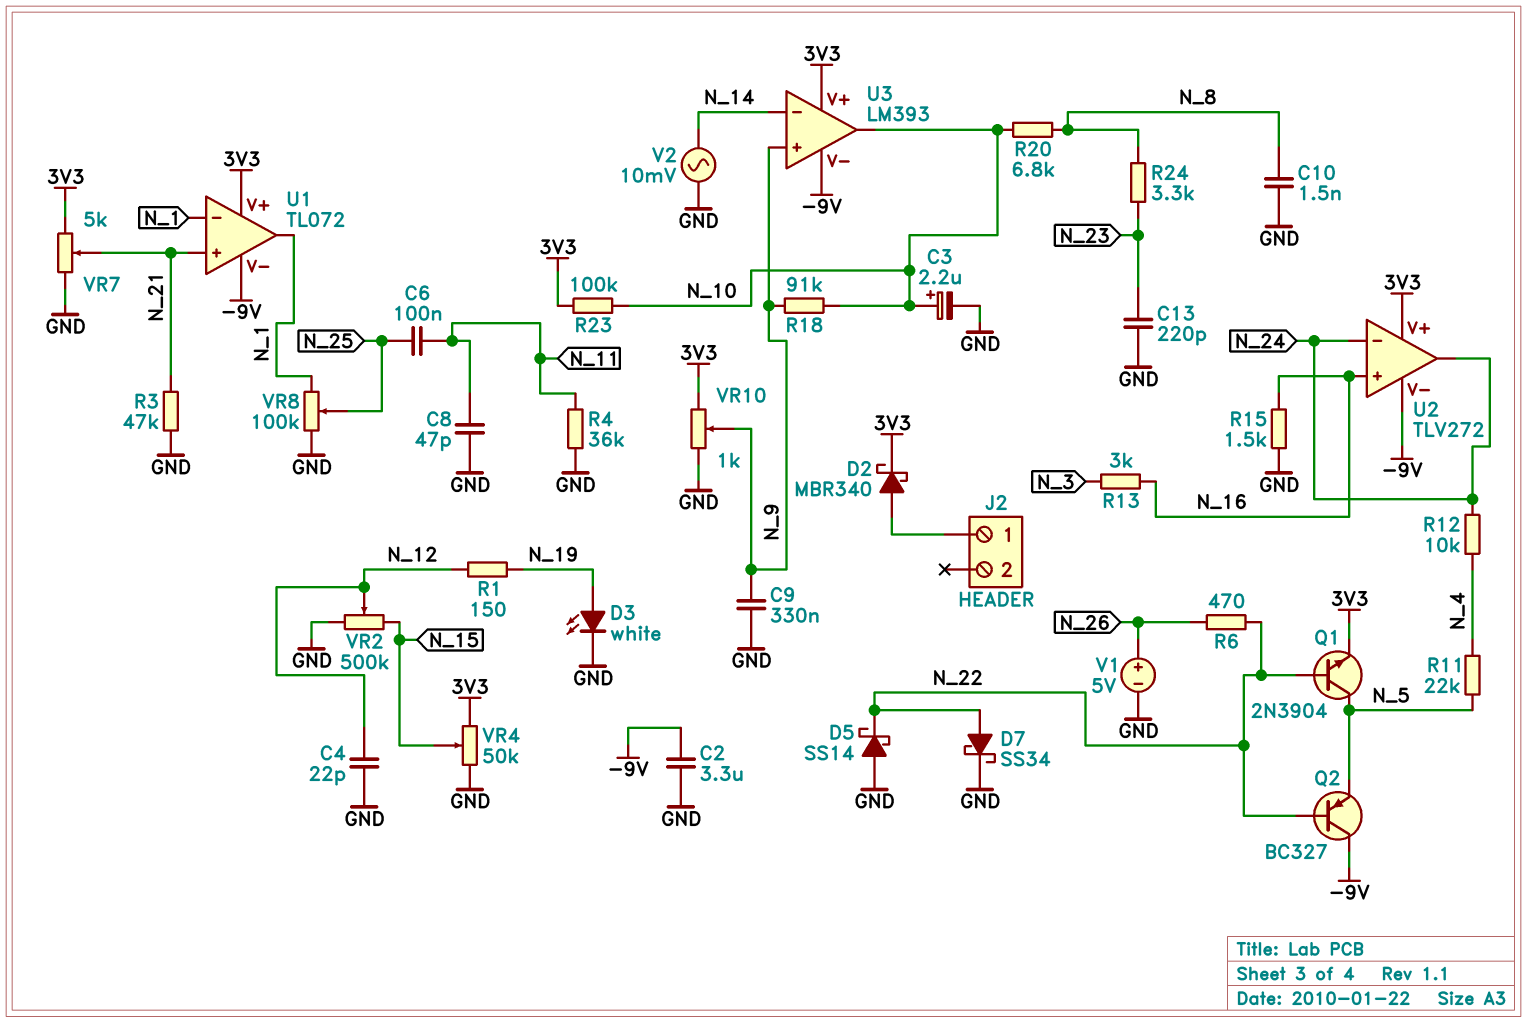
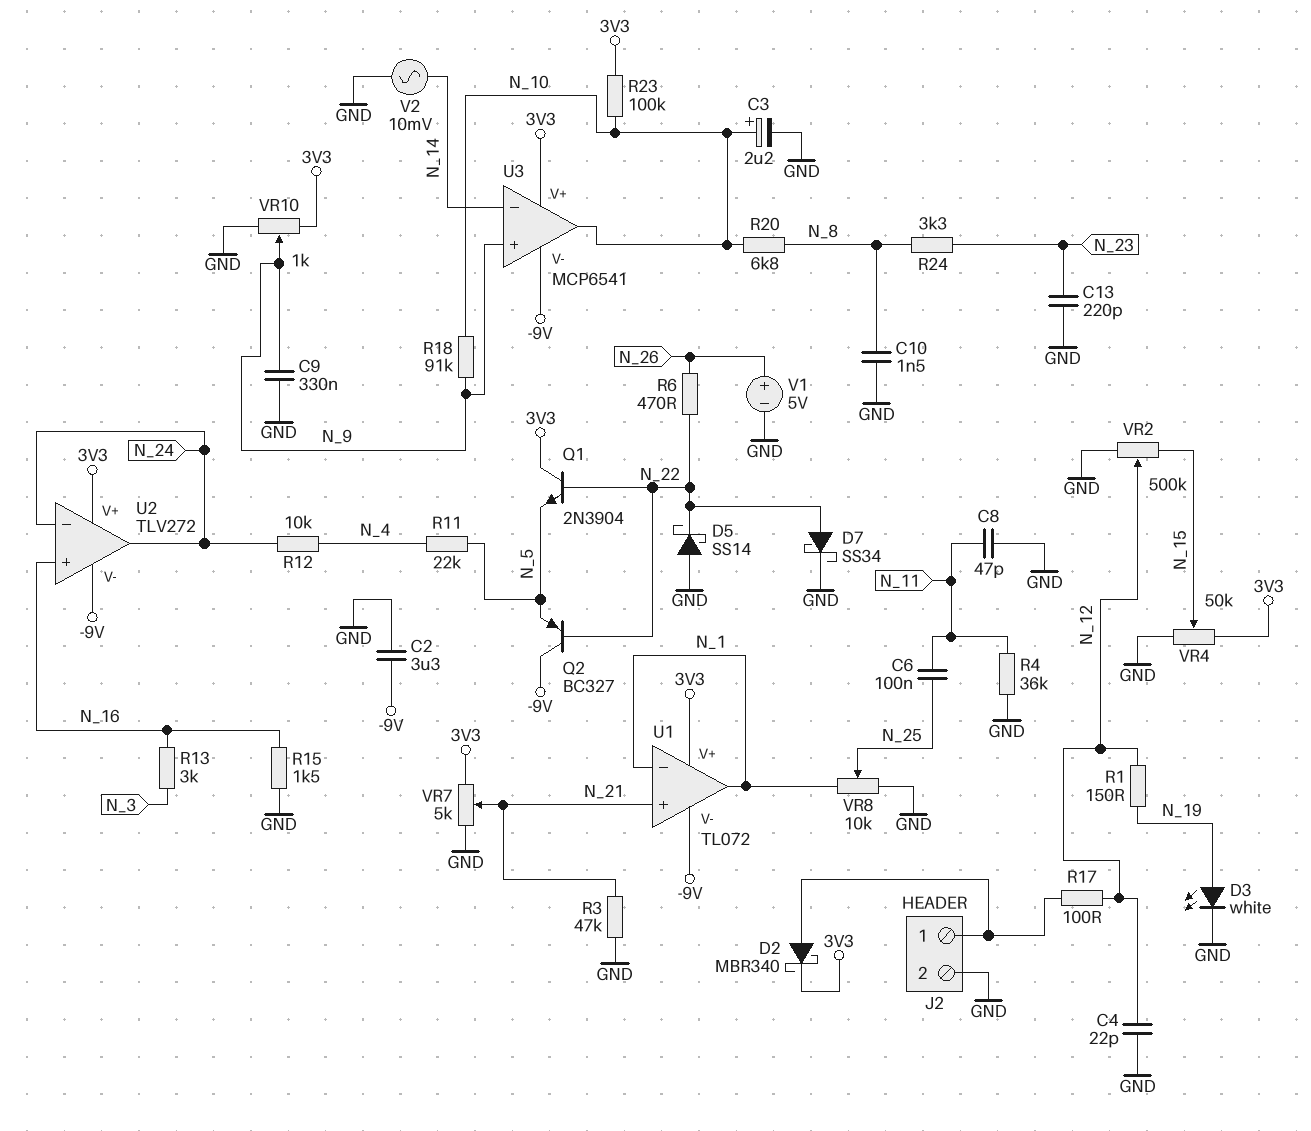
J2 pin 2: none -> GND
Q1: NPN 2N3904 (B N_22, C N_5, E 3V3) -> NPN 2N3904 (B N_22, C 3V3, E N_5)
R17: none -> 100 (J2/1, N_12)
U3: LM393 -> MCP6541
VR8: 100k (GND, N_1, wiper N_25) -> 10k (GND, N_1, wiper N_25)

